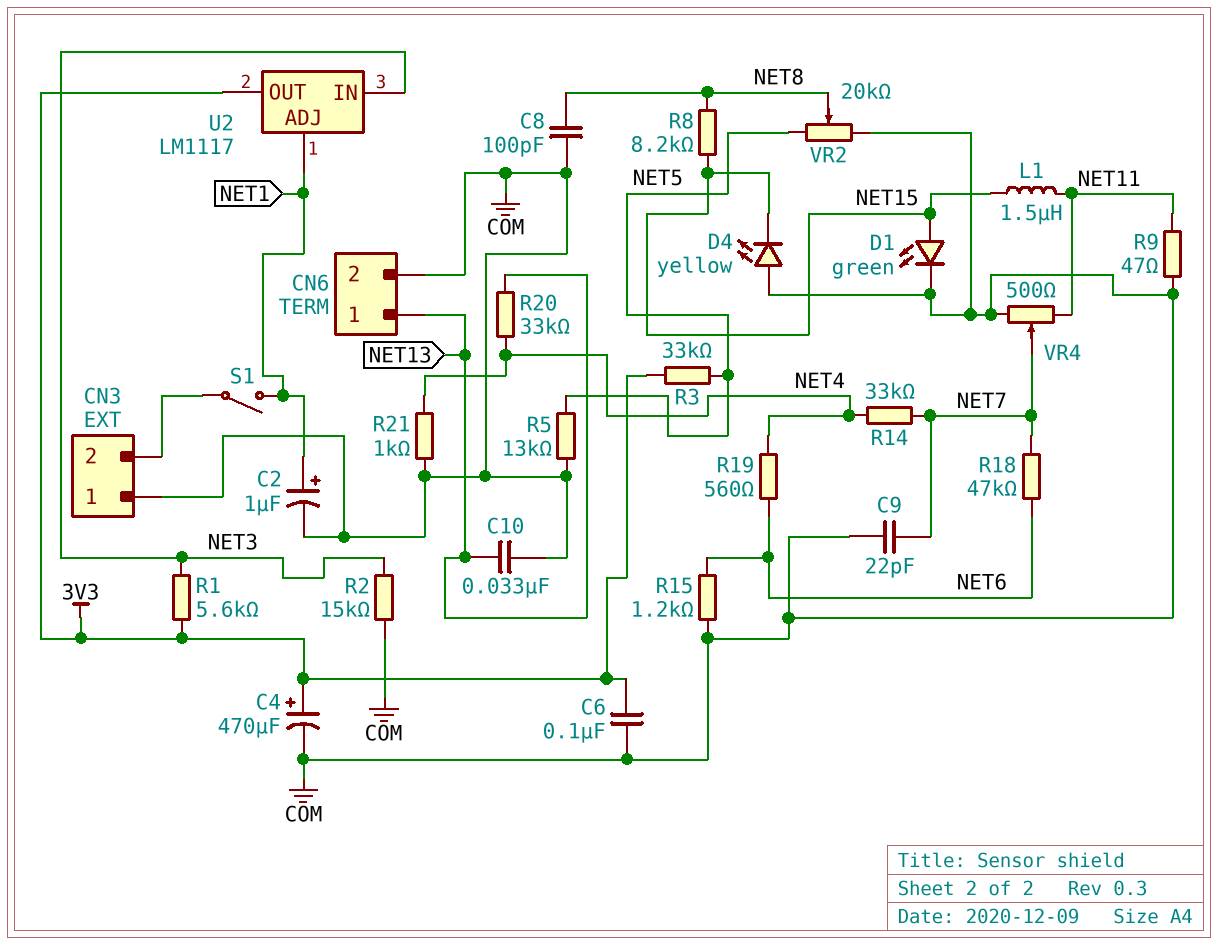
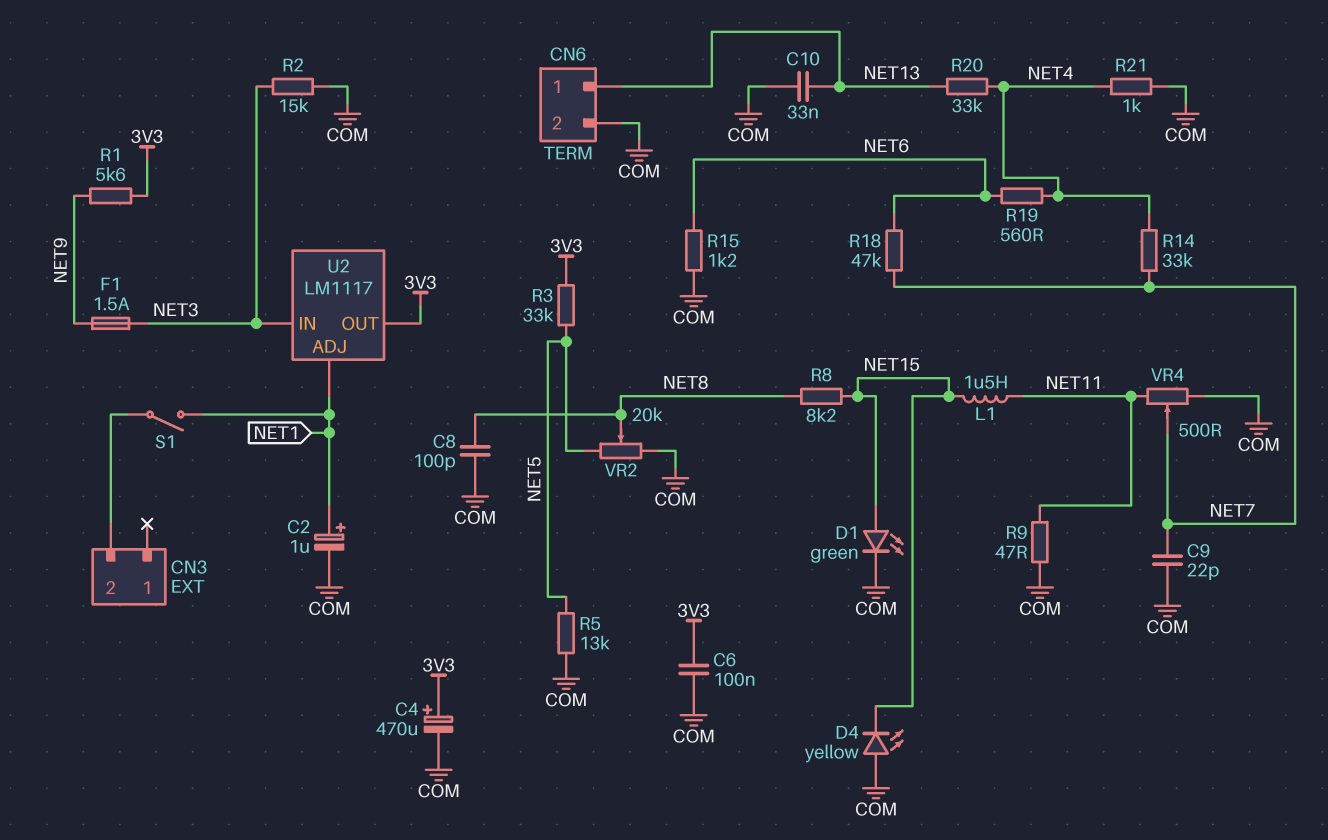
CN3 pin 1: COM -> none
F1: none -> 1.5A (NET3, NET9)
R1: 5.6k (3V3, NET3) -> 5.6k (3V3, NET9)

